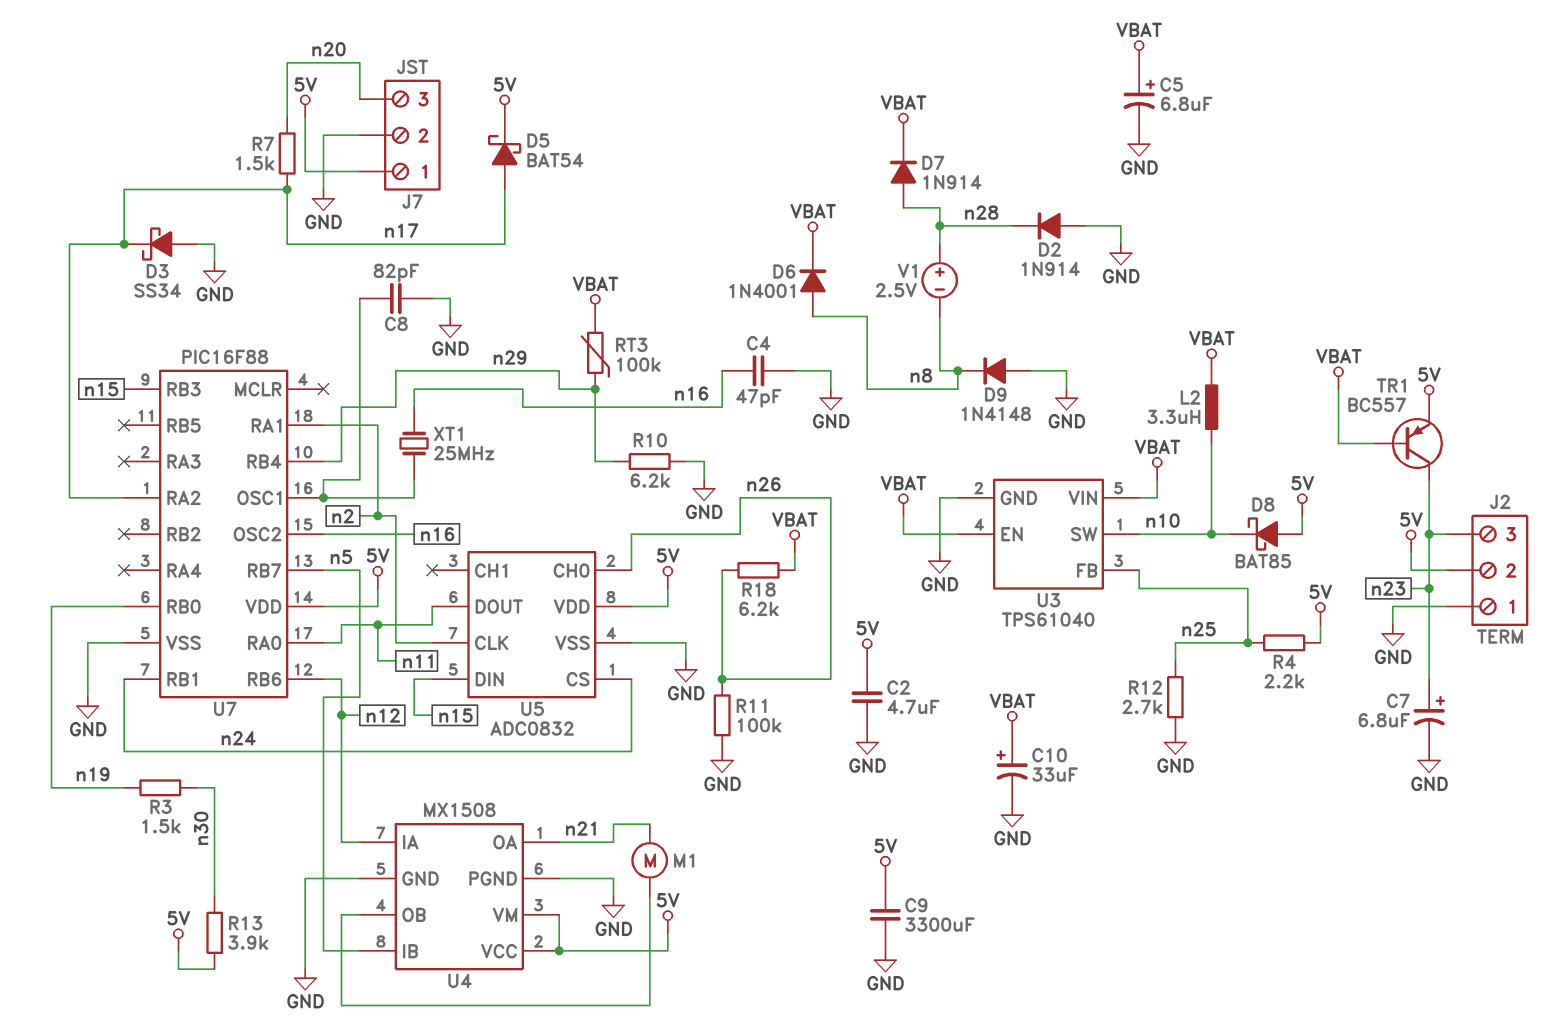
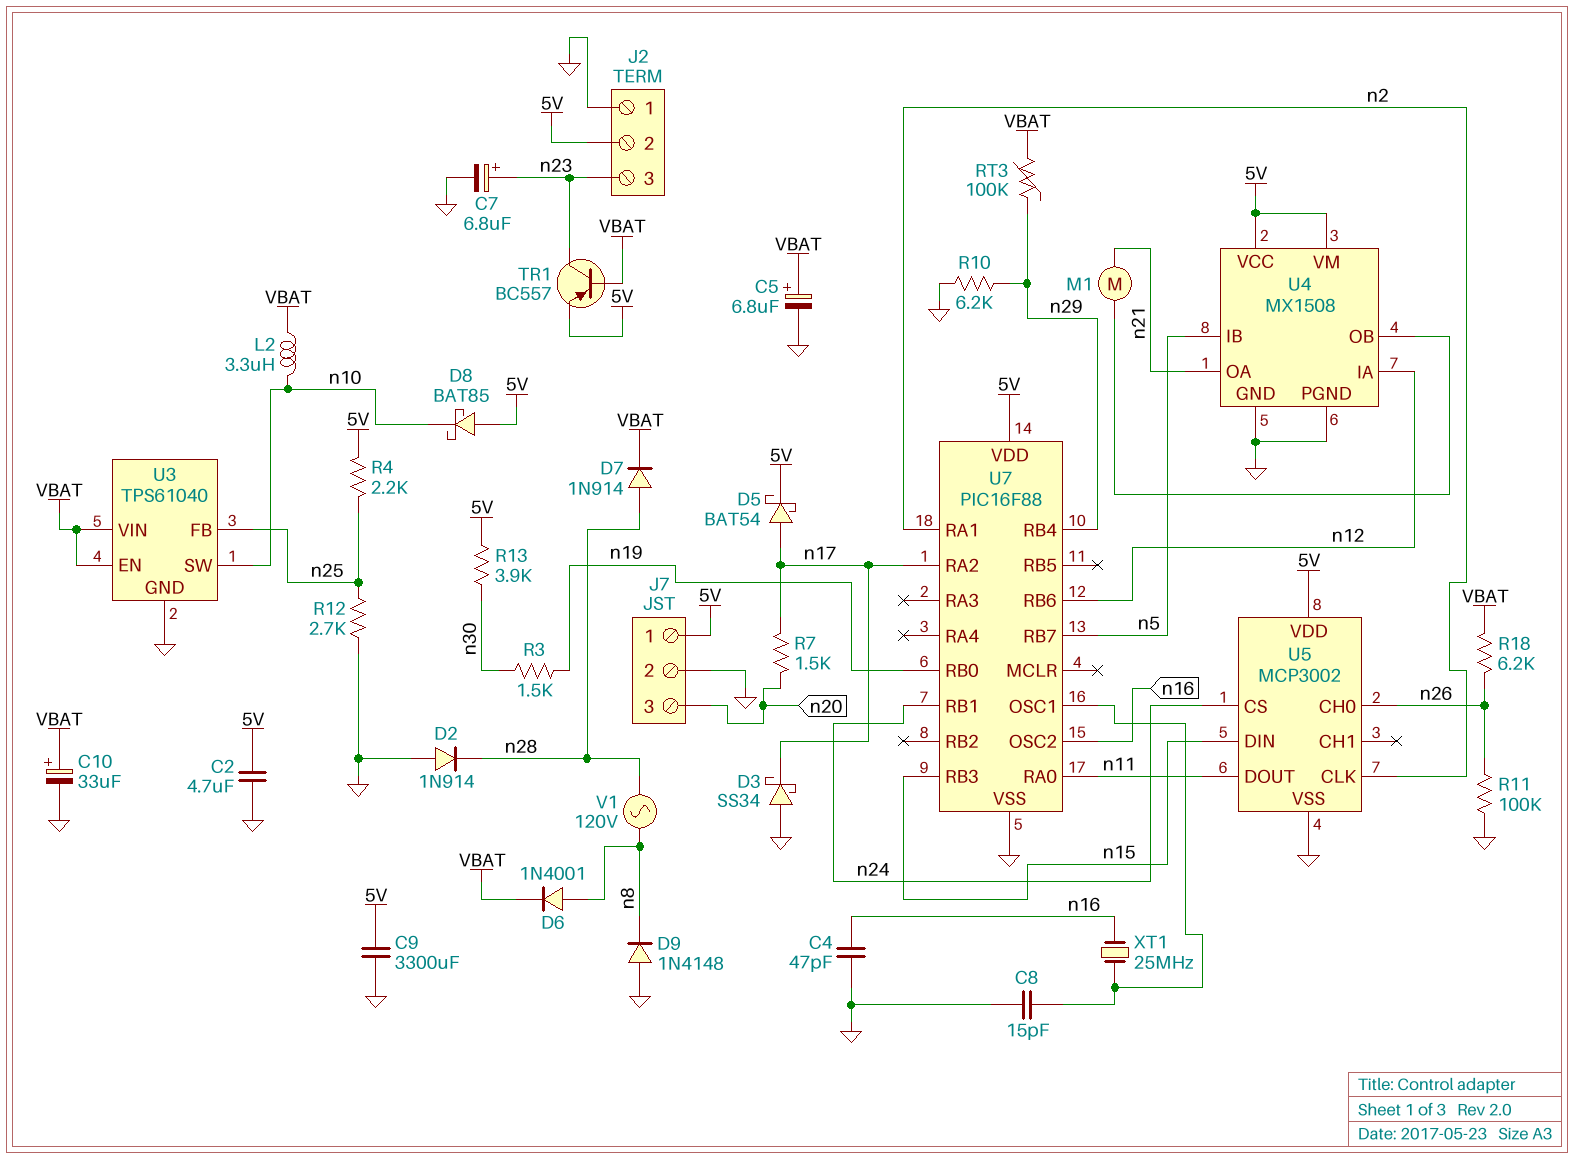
C8: 82pF (GND, U7/OSC1) -> 15pF (GND, U7/OSC1)
U5: ADC0832 -> MCP3002
V1: 2.5V (plus n28, minus n8) -> AC 120V (n8, n28)

